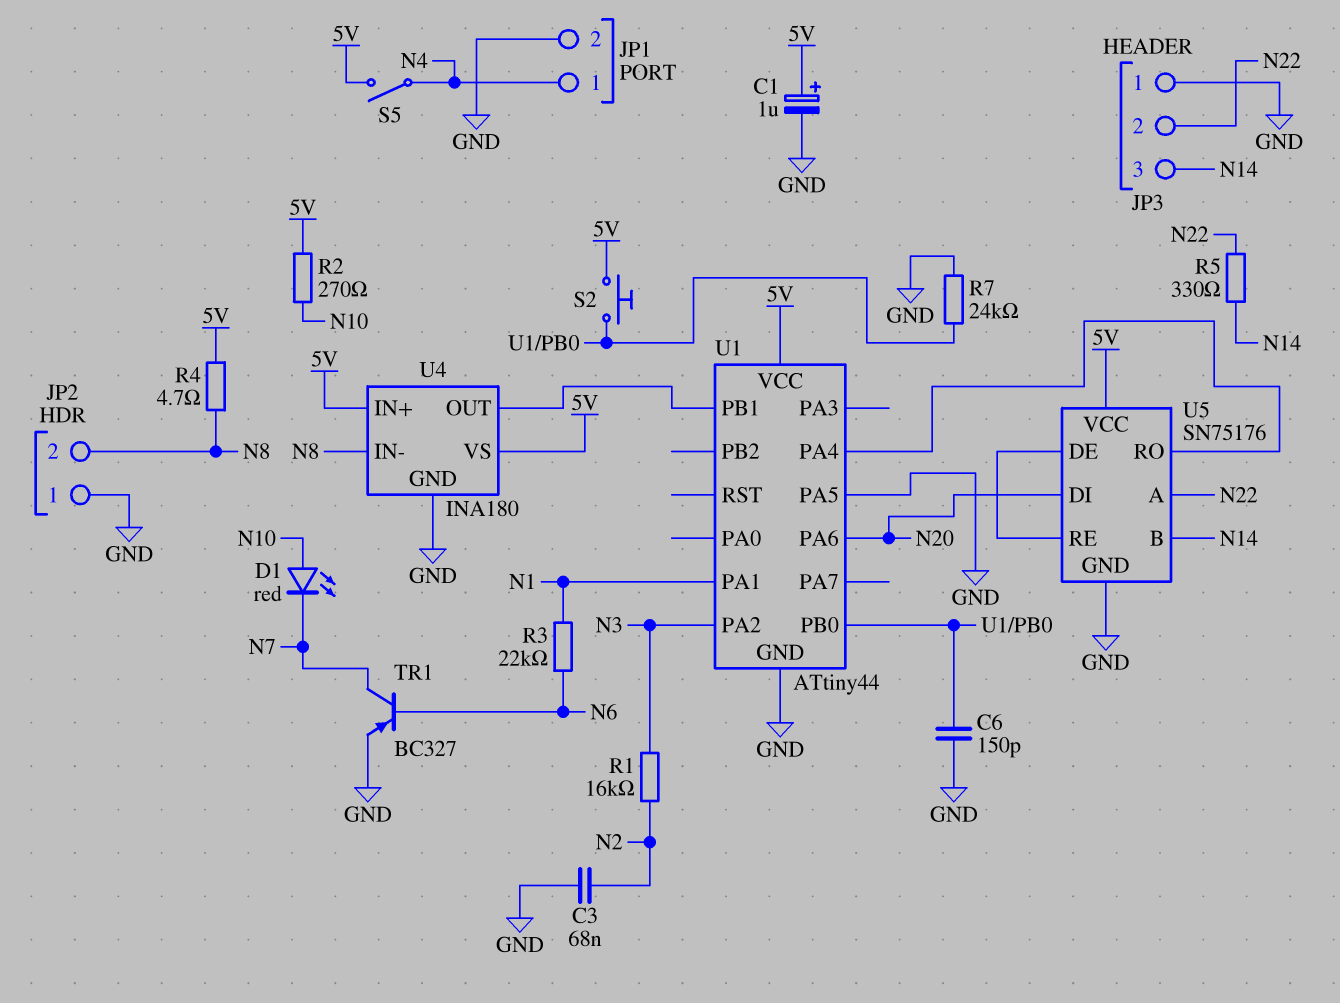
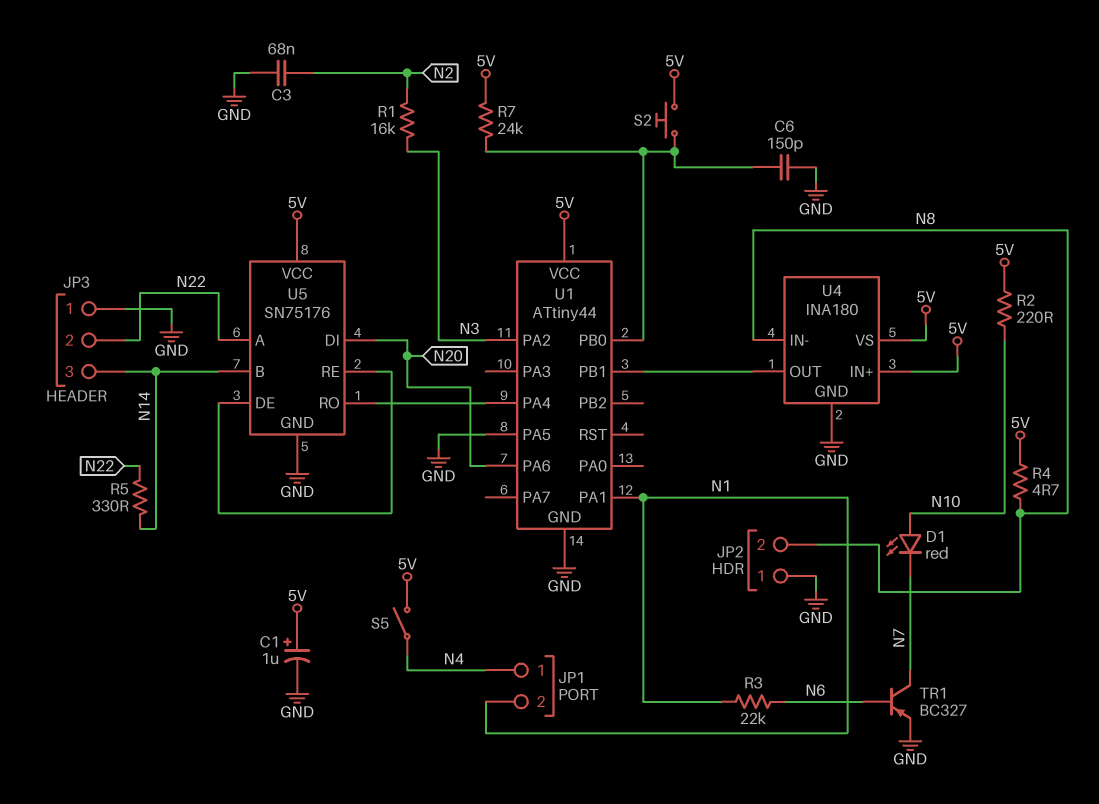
JP1 pin 2: GND -> N1
R2: 270 (5V, N10) -> 220 (5V, N10)
R7: 24k (GND, U1/PB0) -> 24k (5V, U1/PB0)

